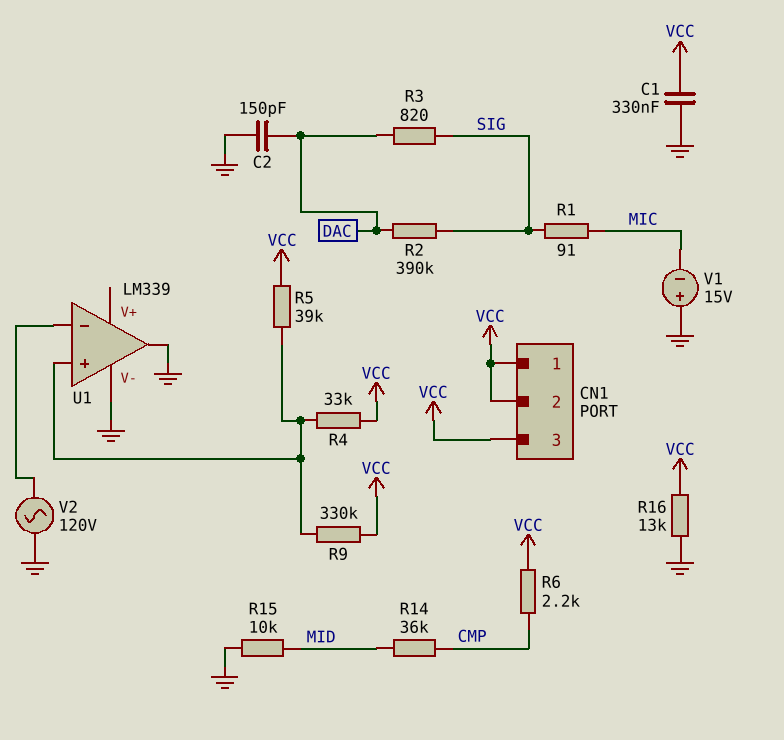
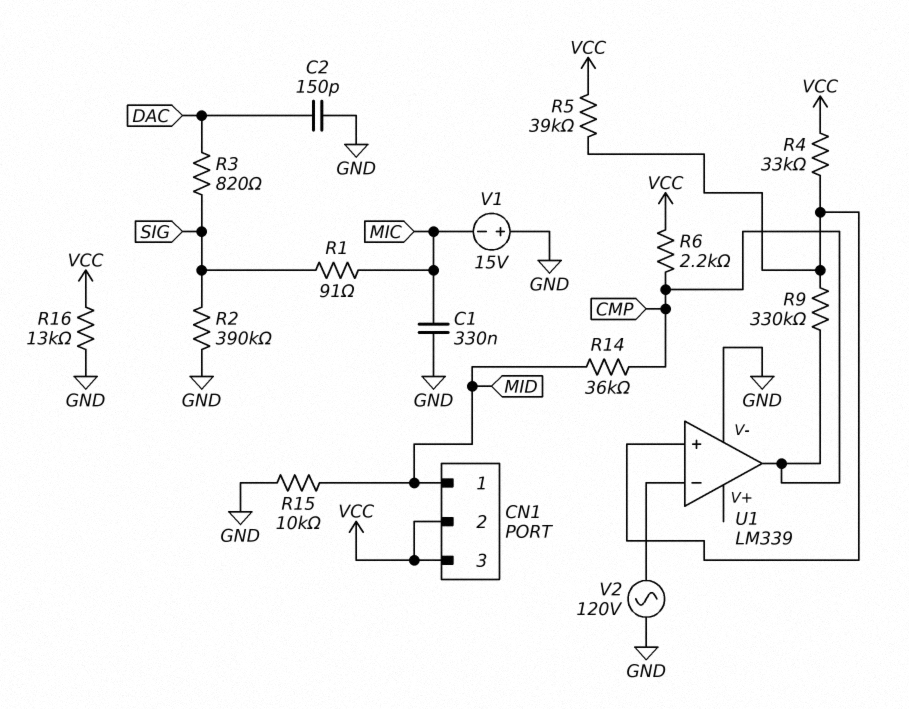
C1: 330nF (GND, VCC) -> 330nF (GND, MIC)
CN1 pin 1: VCC -> MID
R2: 390k (DAC, SIG) -> 390k (GND, SIG)
R9: 330k (U1/in+, VCC) -> 330k (CMP, U1/in+)
U1 pin out: GND -> CMP

